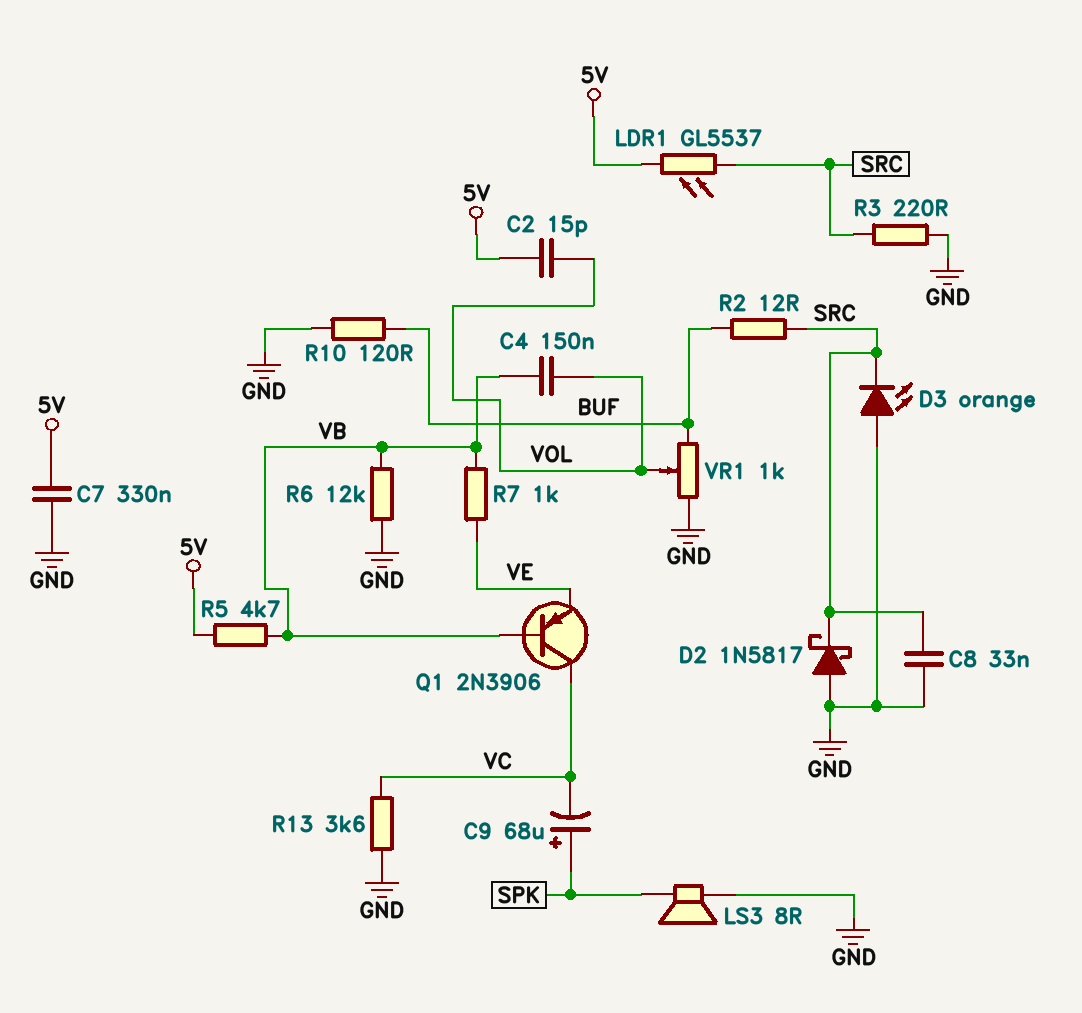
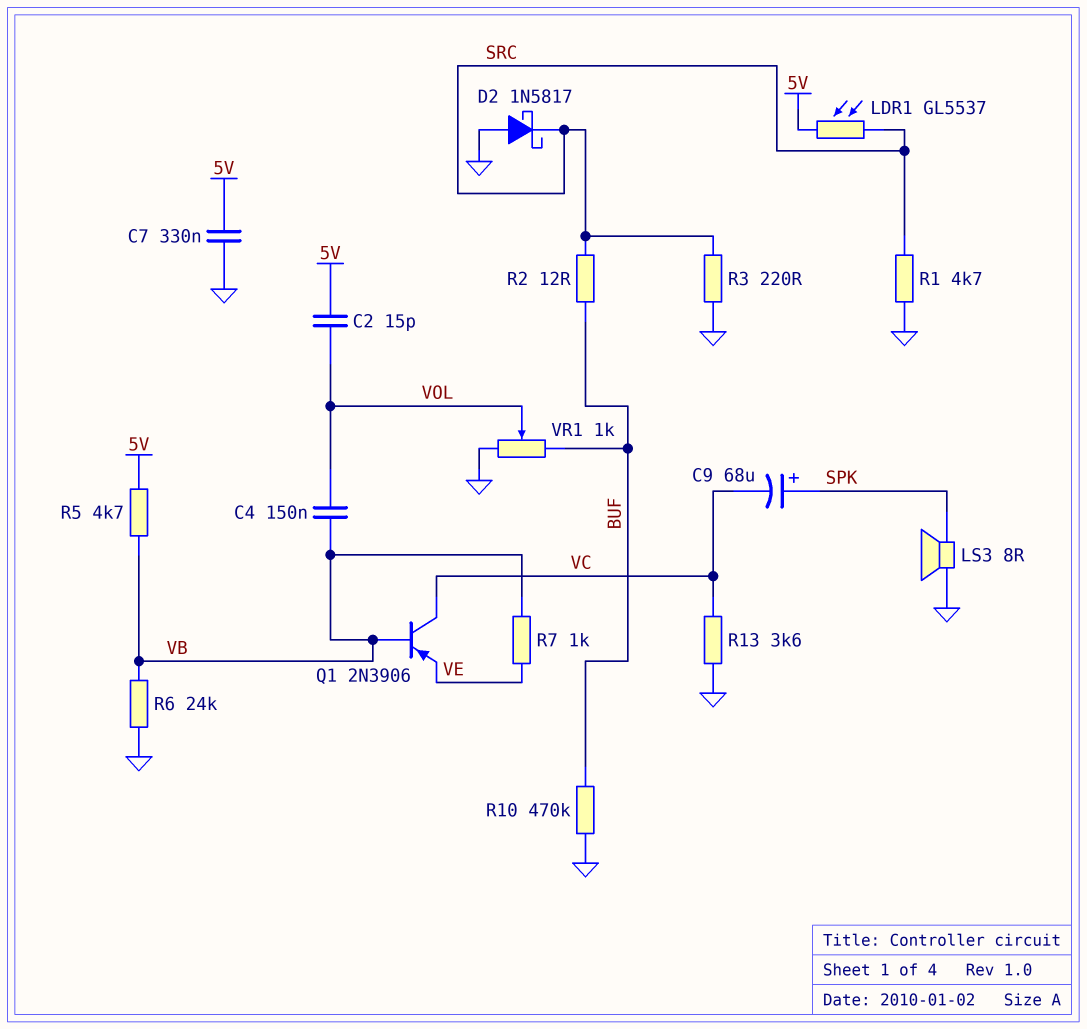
C8: 33nF (GND, SRC) -> none
D3: LED orange (A GND, K SRC) -> none
R1: none -> 4.7k (GND, SRC)
R6: 12k (GND, VB) -> 24k (GND, VB)
R10: 120 (BUF, GND) -> 470k (BUF, GND)

